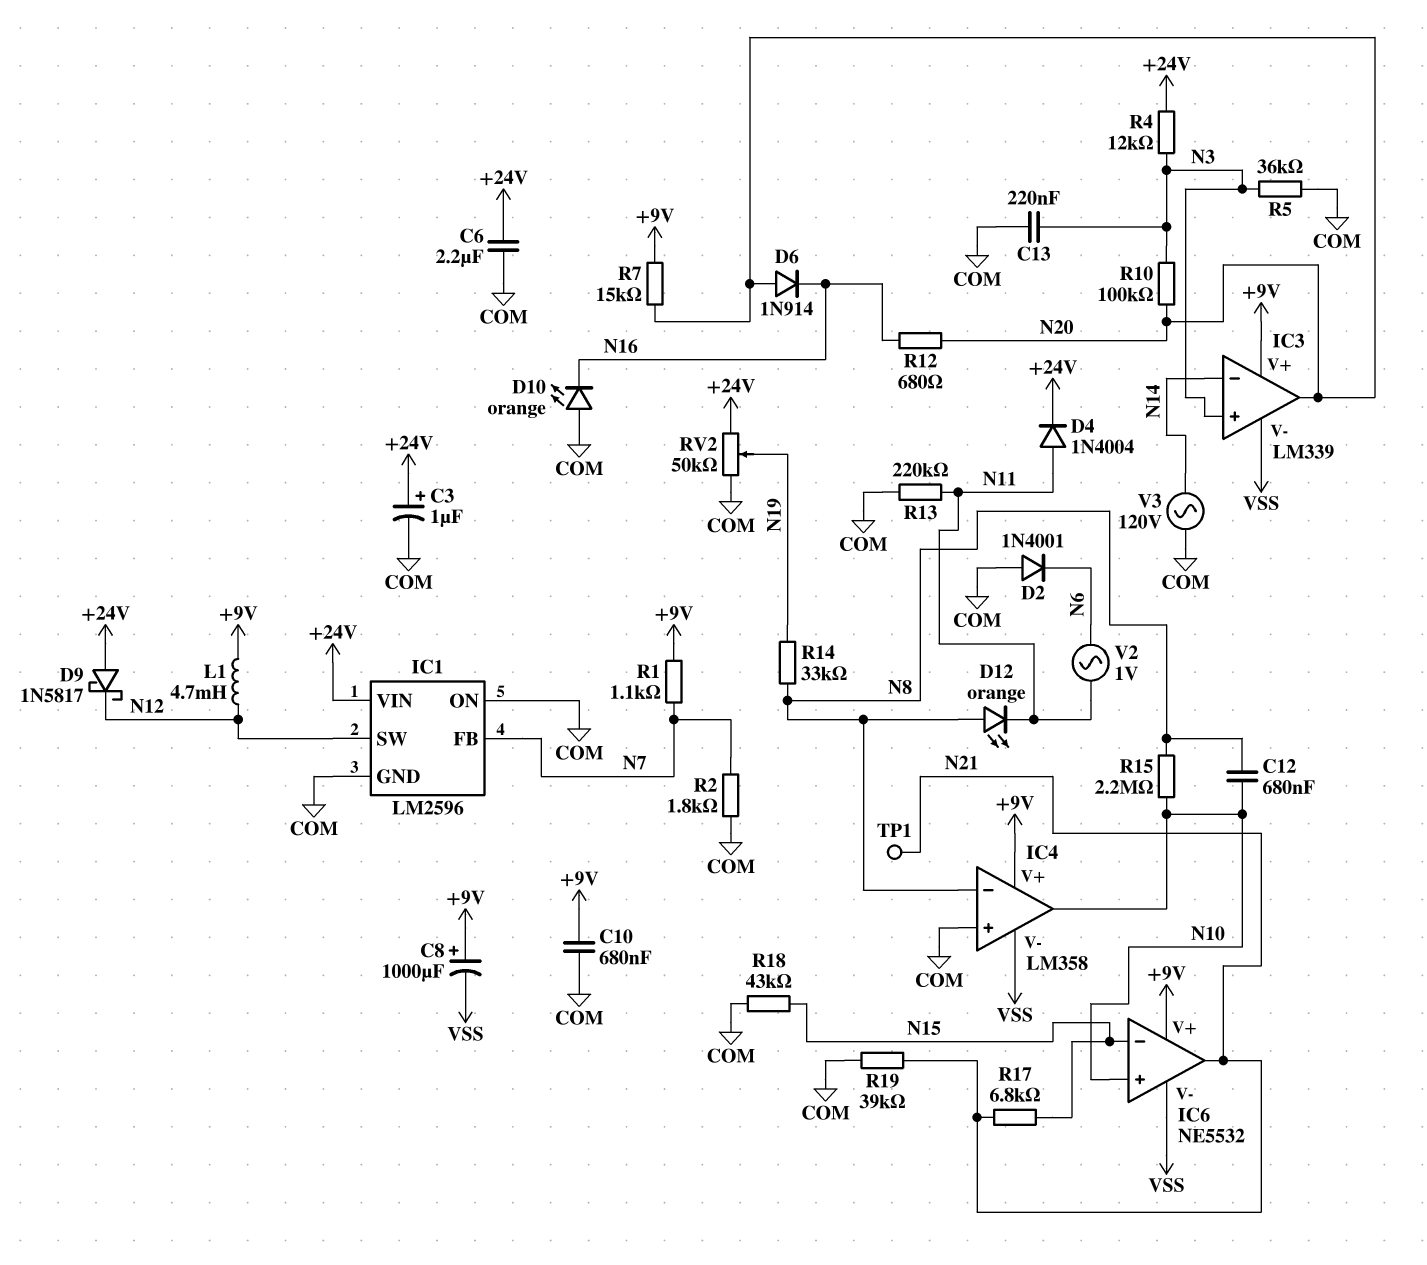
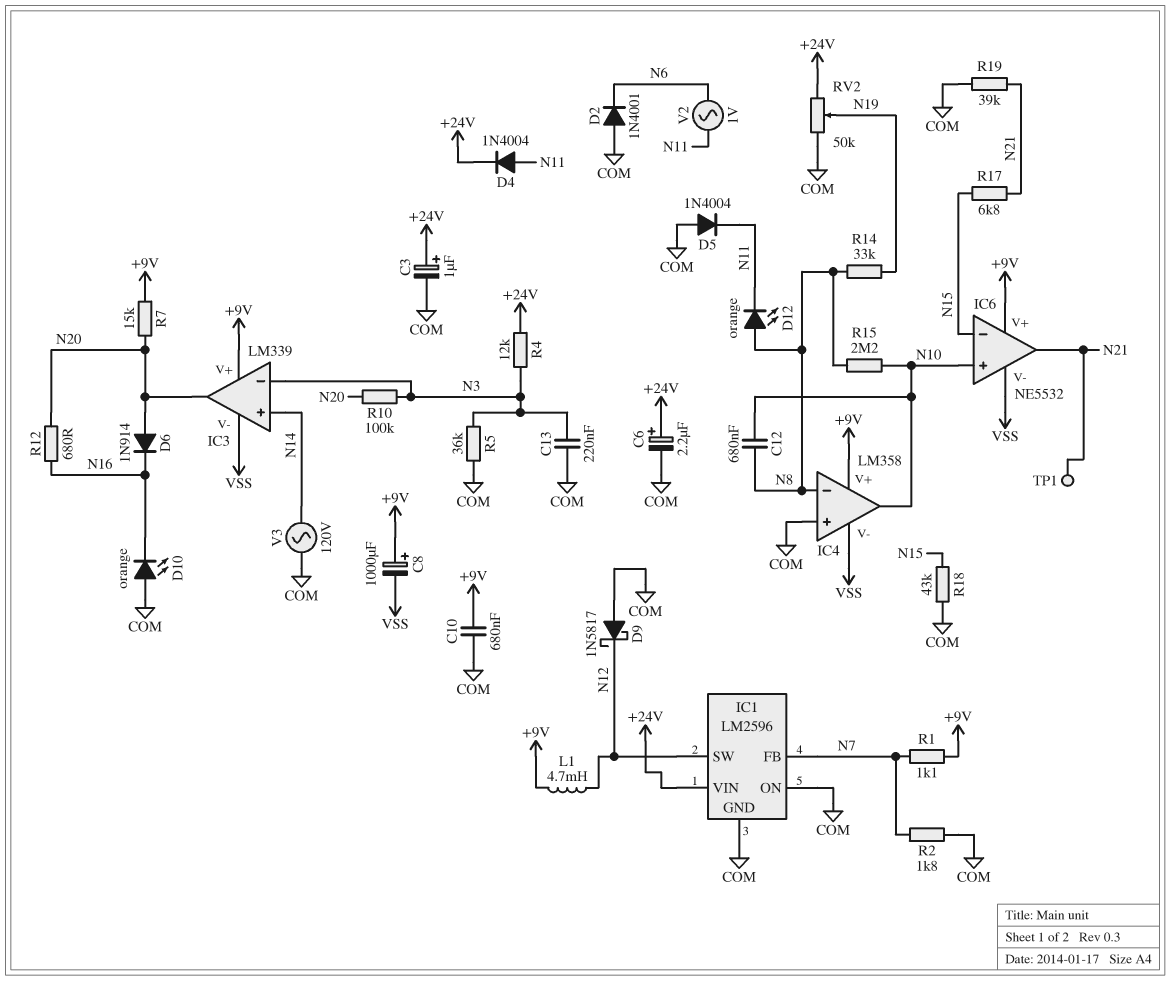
C6: 2.2uF (+24V, COM) -> 2.2uF (plus +24V, minus COM)
D5: none -> diode 1N4004 (A COM, K N11)
D9: schottky 1N5817 (A +24V, K N12) -> schottky 1N5817 (A COM, K N12)
IC3 pin in+: N3 -> N14
IC3 pin in-: N14 -> N3
R13: 220k (COM, N11) -> none

